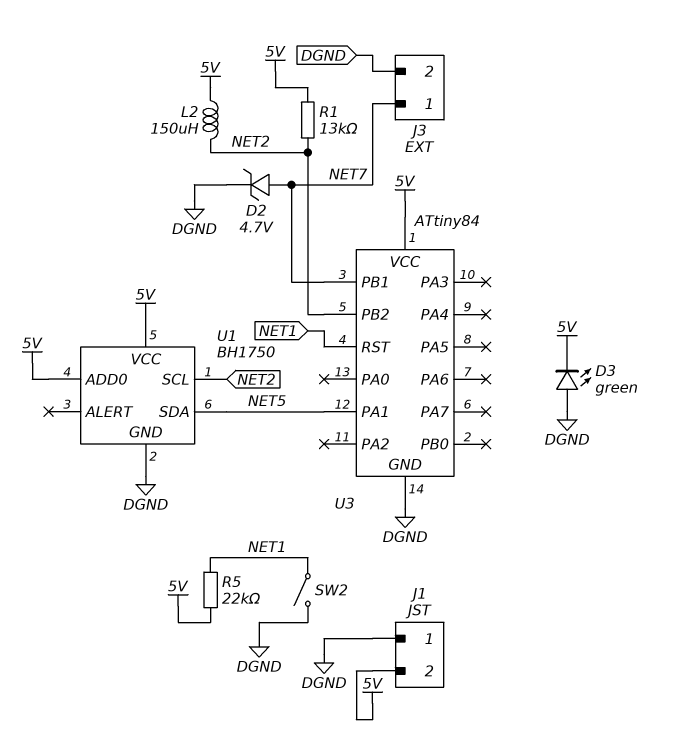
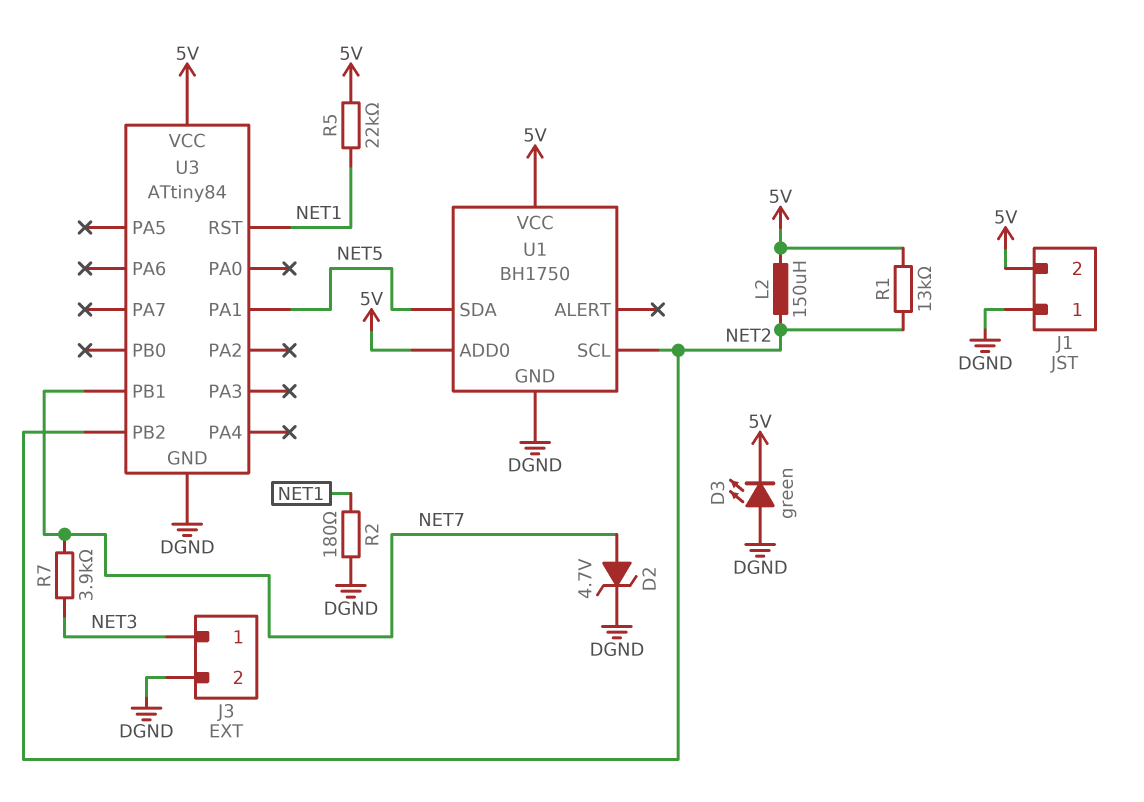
J3 pin 1: NET7 -> NET3
R2: none -> 180 (DGND, NET1)
R7: none -> 3.9k (NET3, NET7)
SW2: switch (DGND, NET1) -> none

